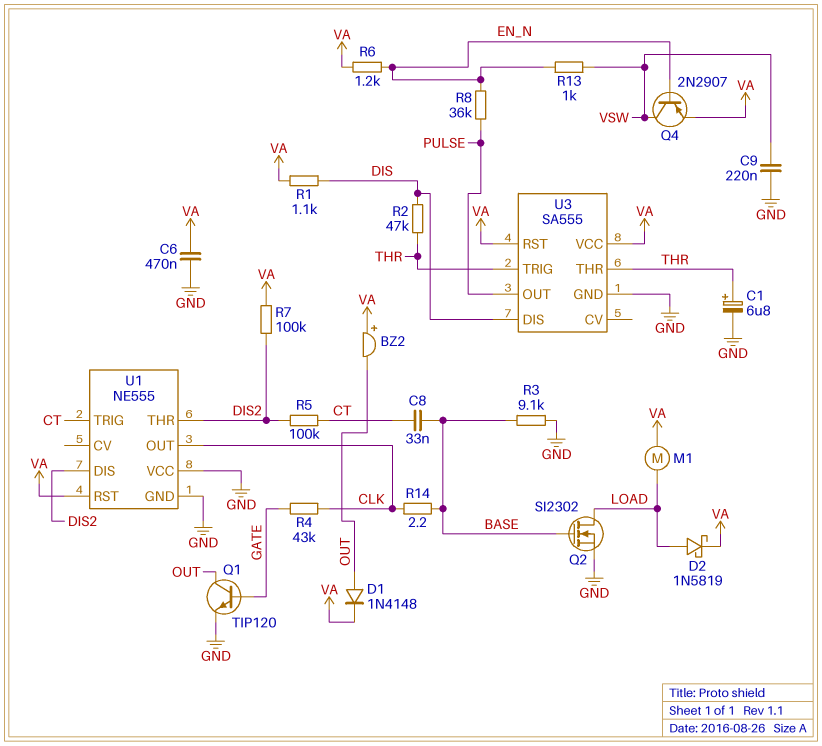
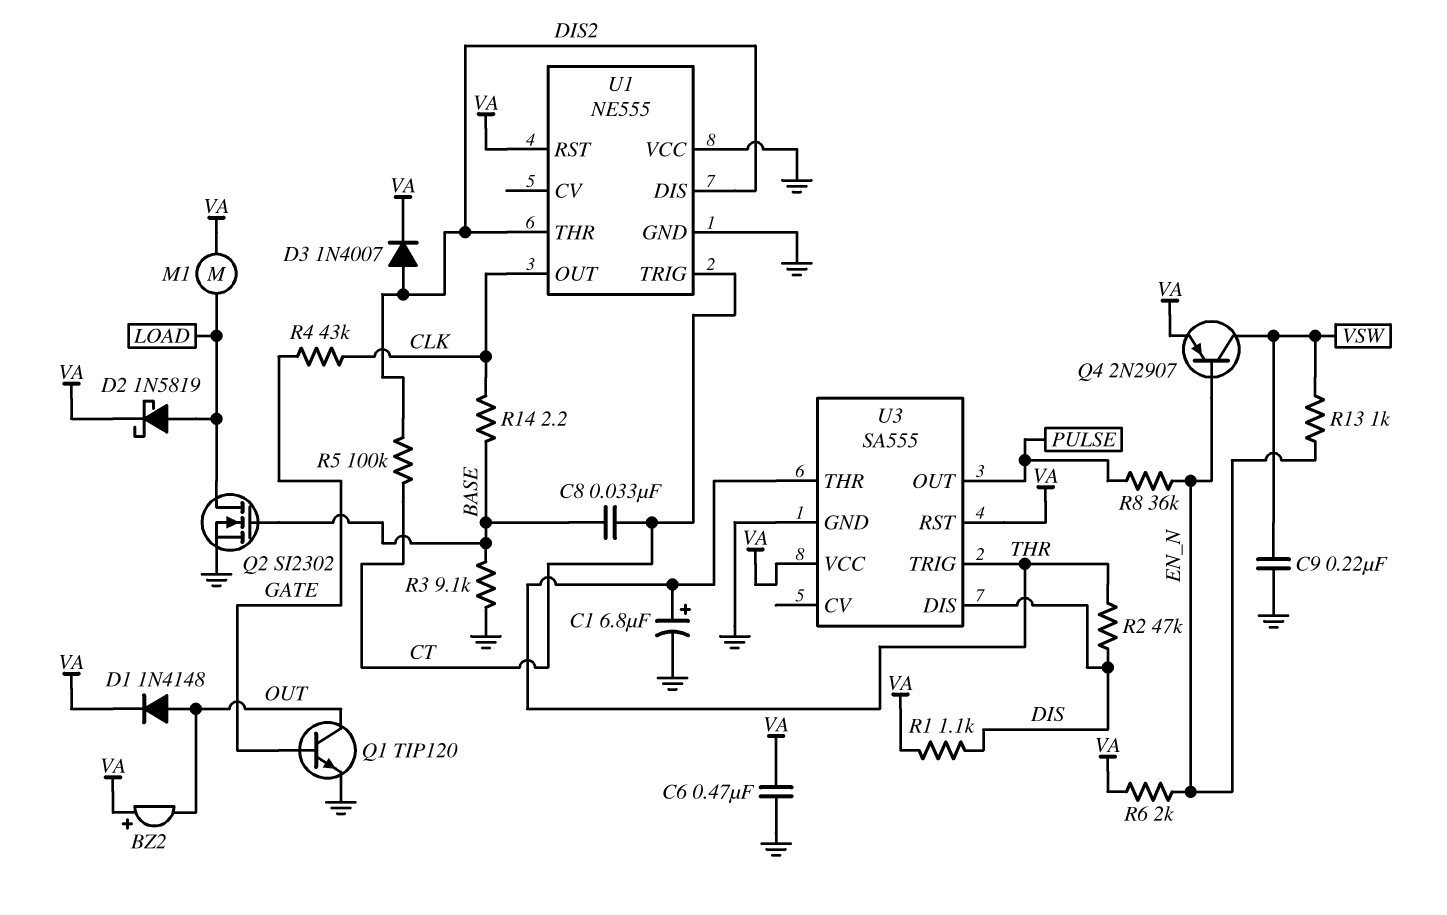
D3: none -> diode 1N4007 (A DIS2, K VA)
R6: 1.2k (EN_N, VA) -> 2k (EN_N, VA)
R7: 100k (DIS2, VA) -> none

